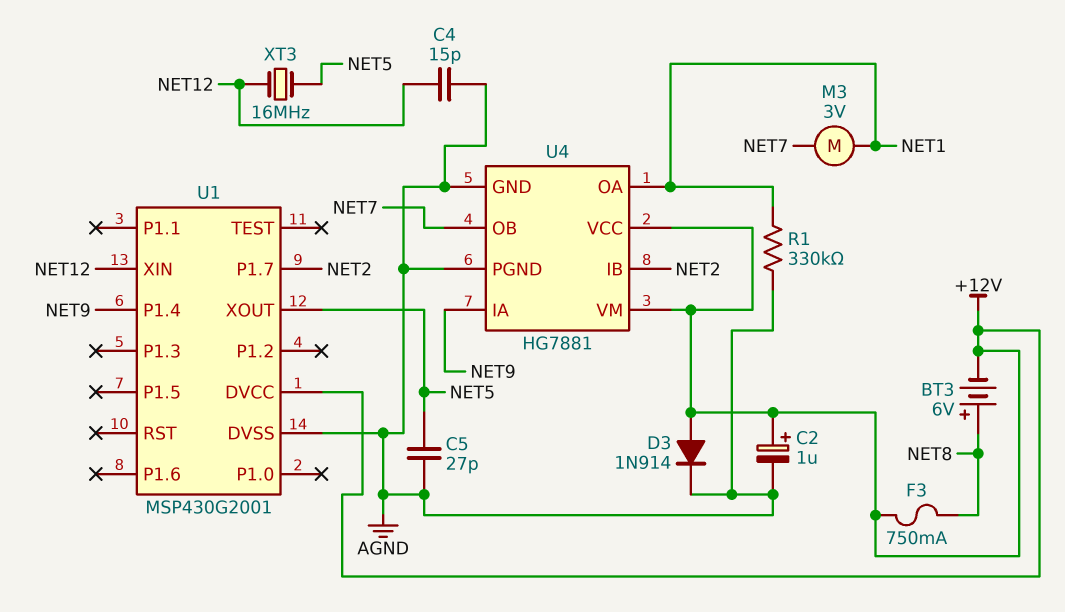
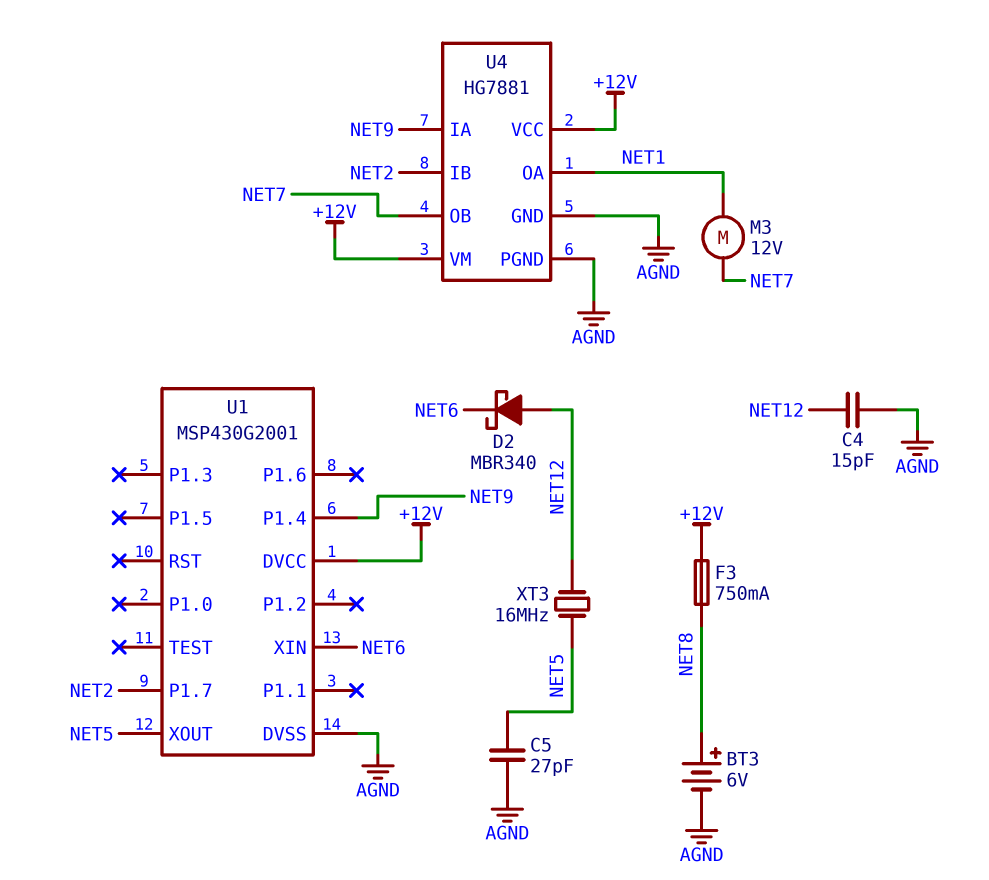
BT3: 6V (plus NET8, minus +12V) -> 6V (plus NET8, minus AGND)
C2: 1uF (plus +12V, minus AGND) -> none
D2: none -> schottky MBR340 (A NET12, K NET6)
D3: diode 1N914 (A +12V, K AGND) -> none
M3: motor 3V (NET1, NET7) -> motor 12V (NET1, NET7)
R1: 330k (AGND, NET1) -> none
U1 pin XIN: NET12 -> NET6

